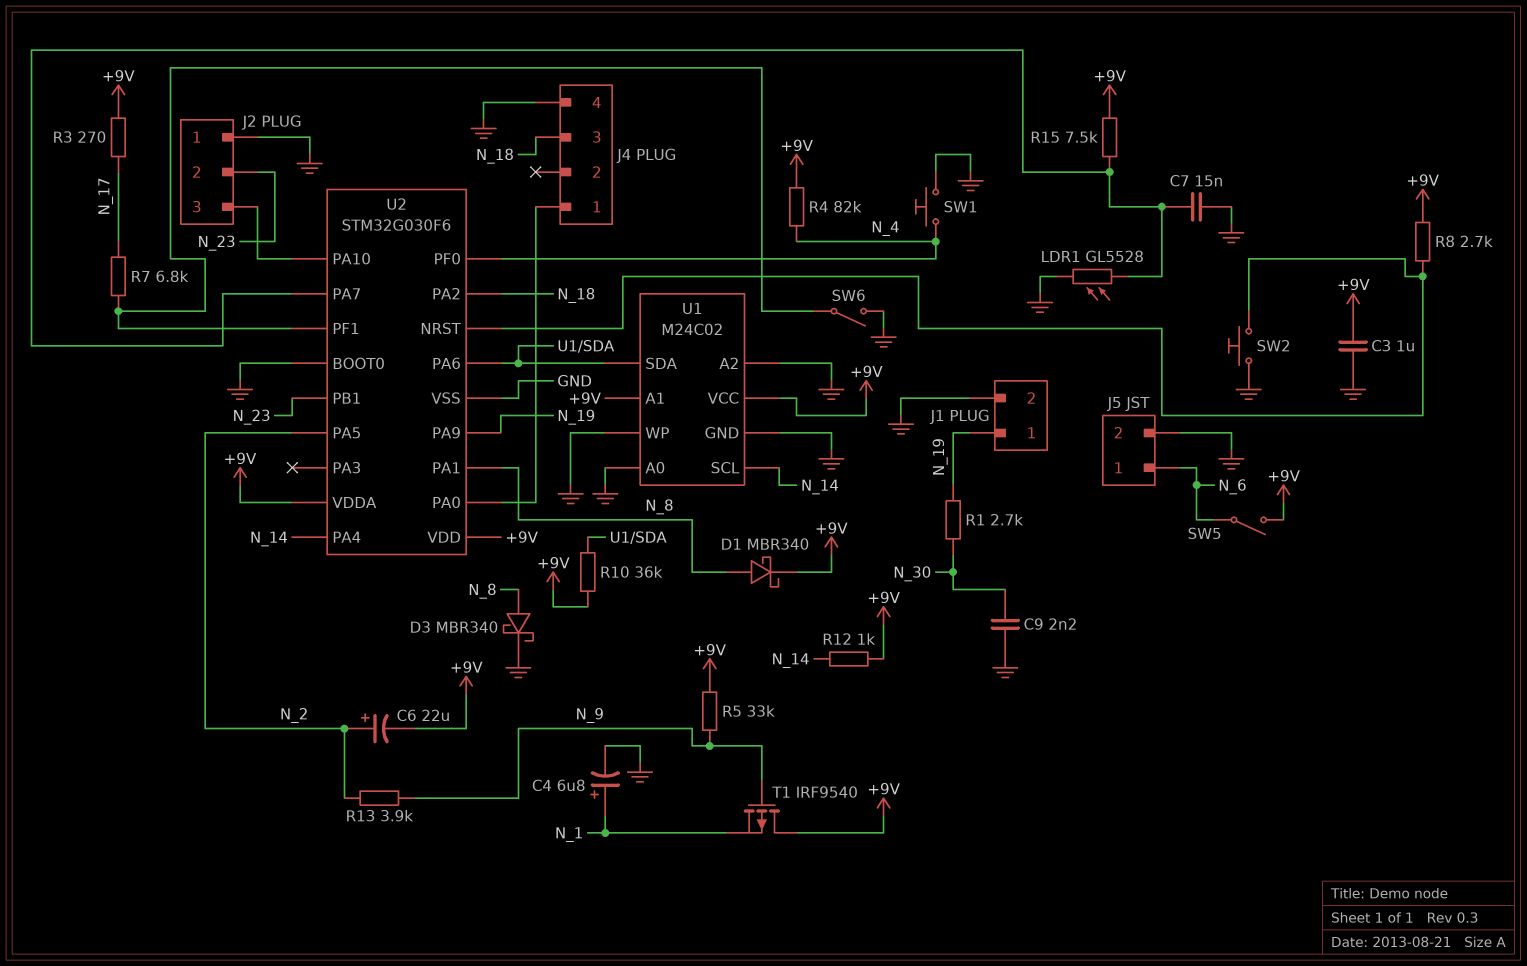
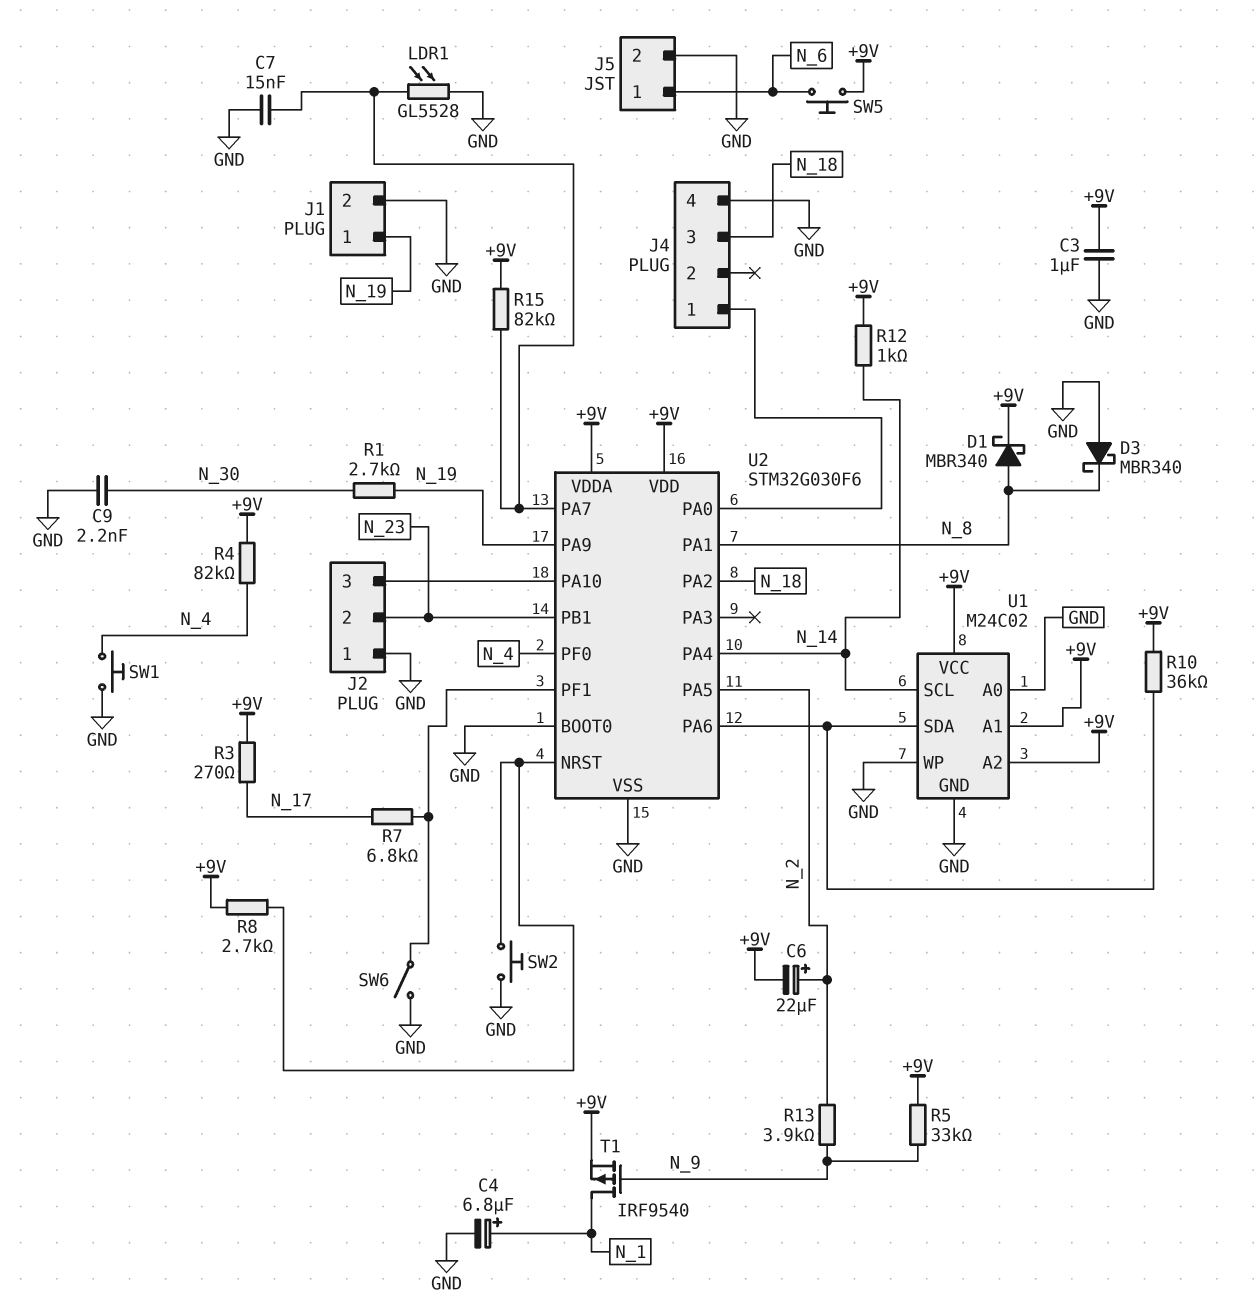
D3: schottky MBR340 (A N_8, K GND) -> schottky MBR340 (A GND, K N_8)
R15: 7.5k (+9V, U2/PA7) -> 82k (+9V, U2/PA7)
SW5: switch (+9V, N_6) -> button (+9V, N_6)
T1: PMOS IRF9540 (G N_9, D +9V, S N_1) -> PMOS IRF9540 (G N_9, D N_1, S +9V)
U1 pin A2: GND -> +9V

